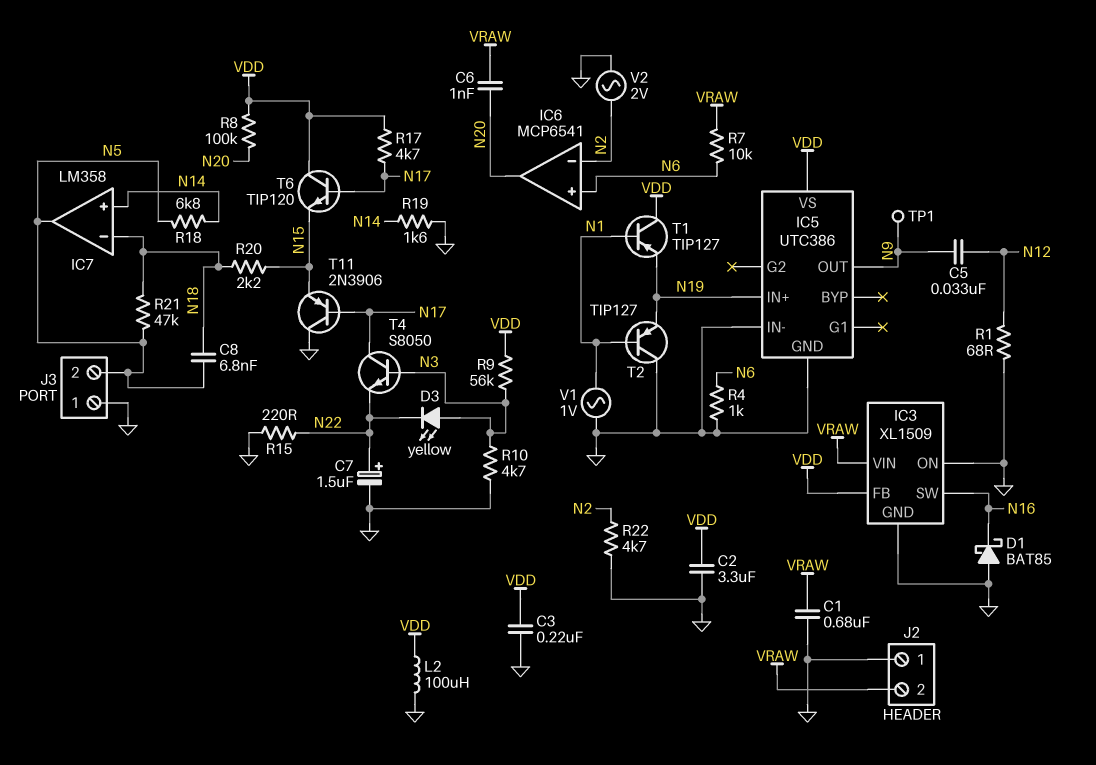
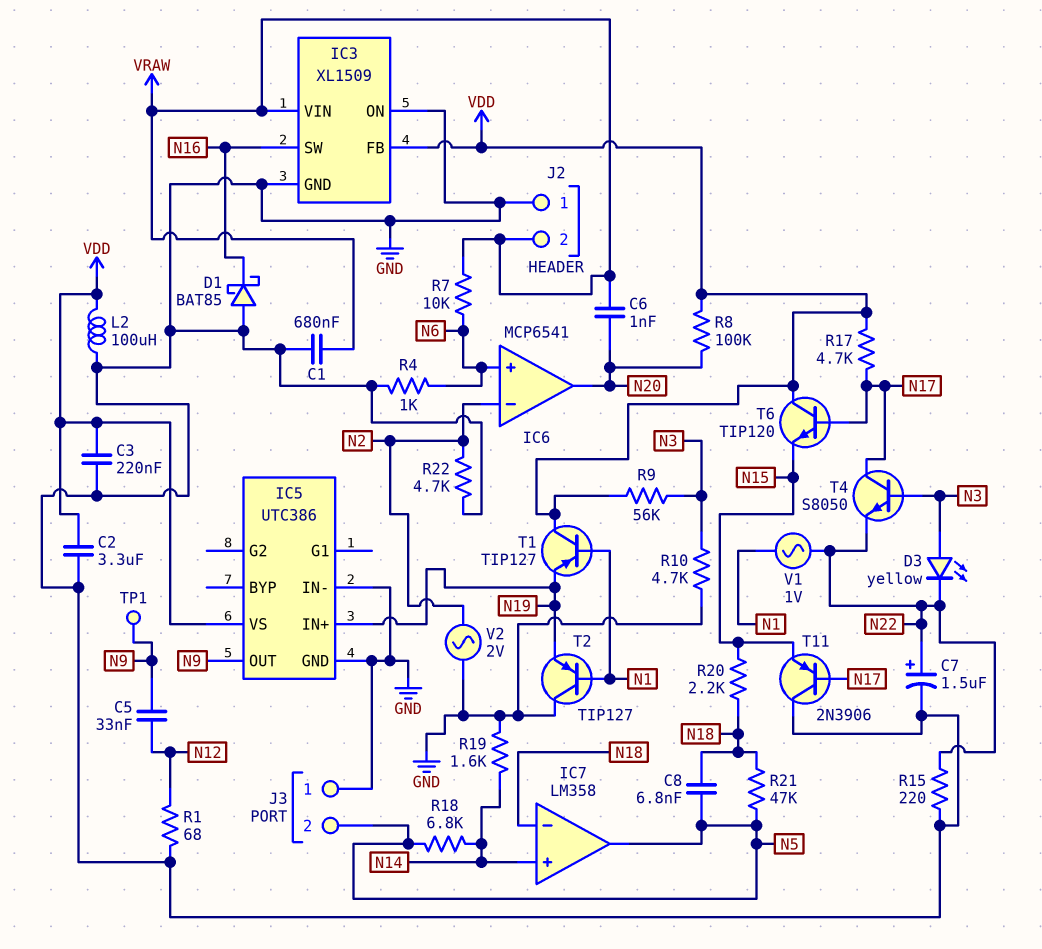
V1: AC 1V (GND, N1) -> AC 1V (N1, N22)

